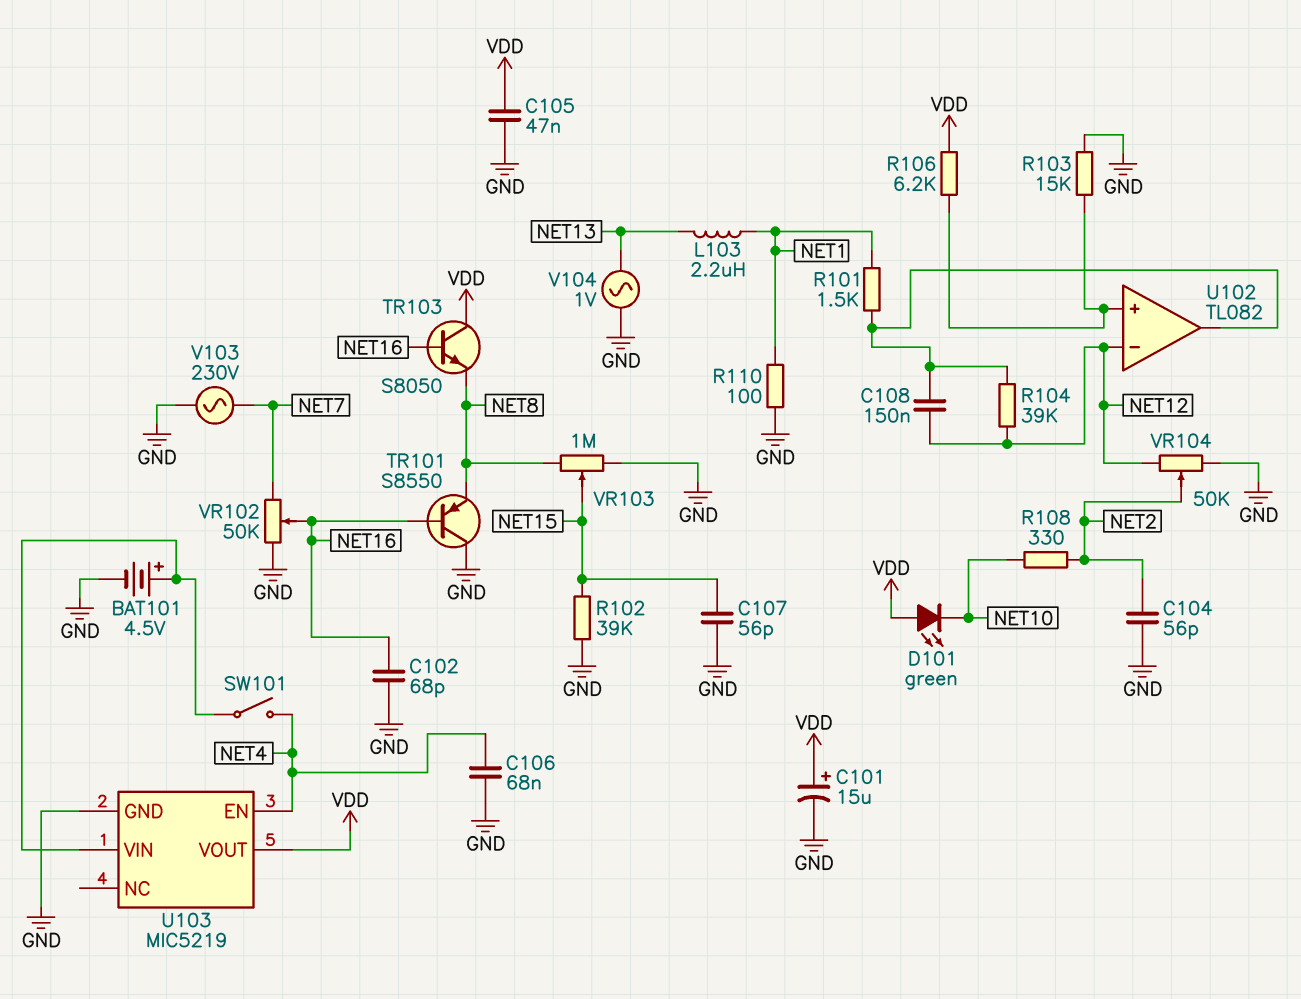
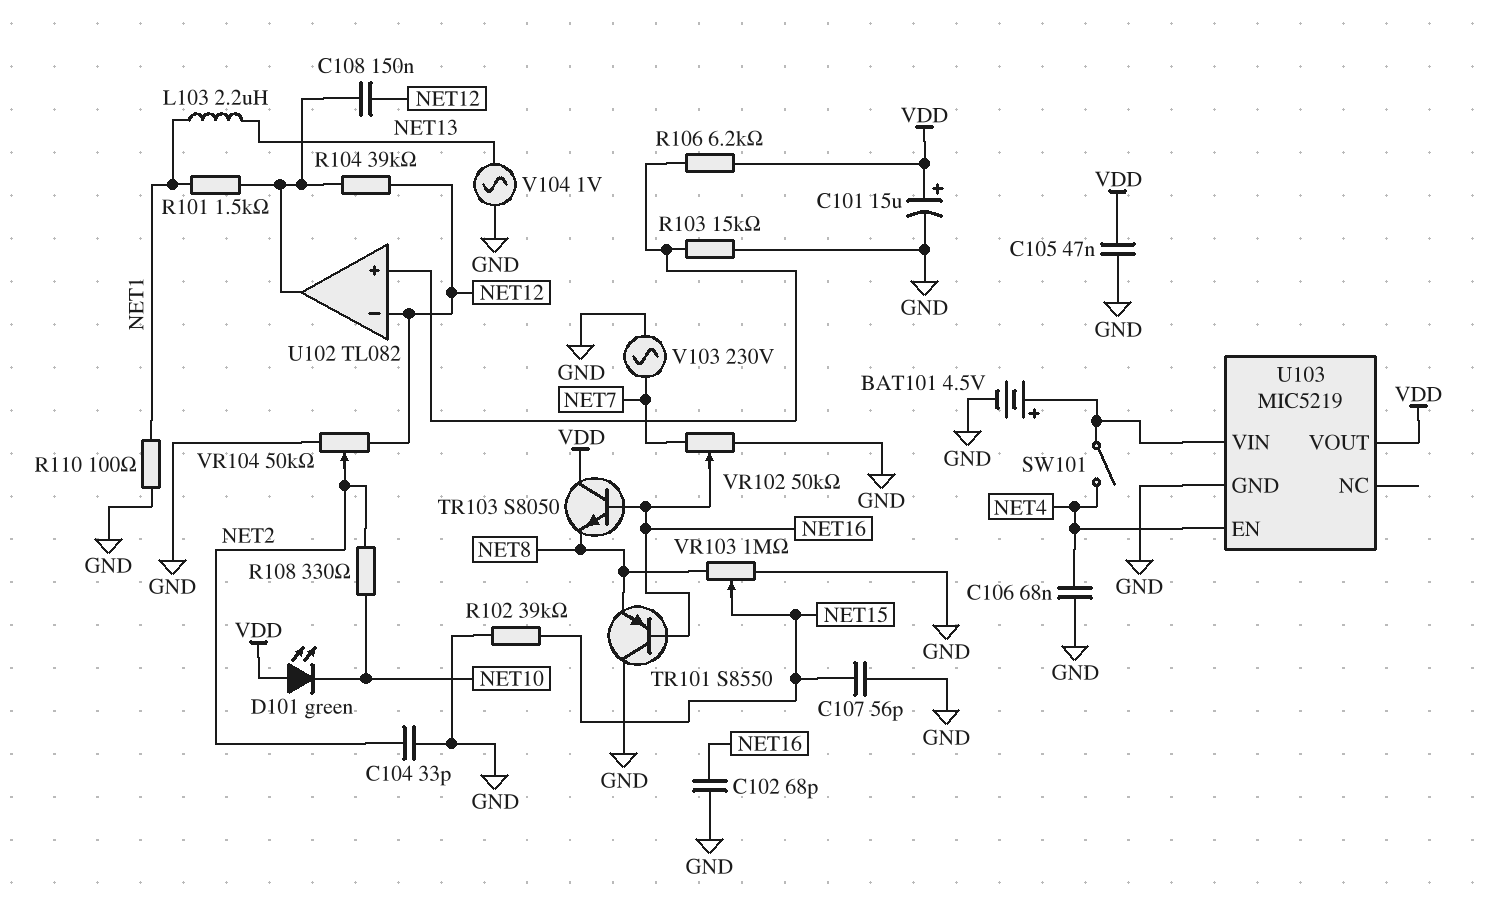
C104: 56pF (GND, NET2) -> 33pF (GND, NET2)

